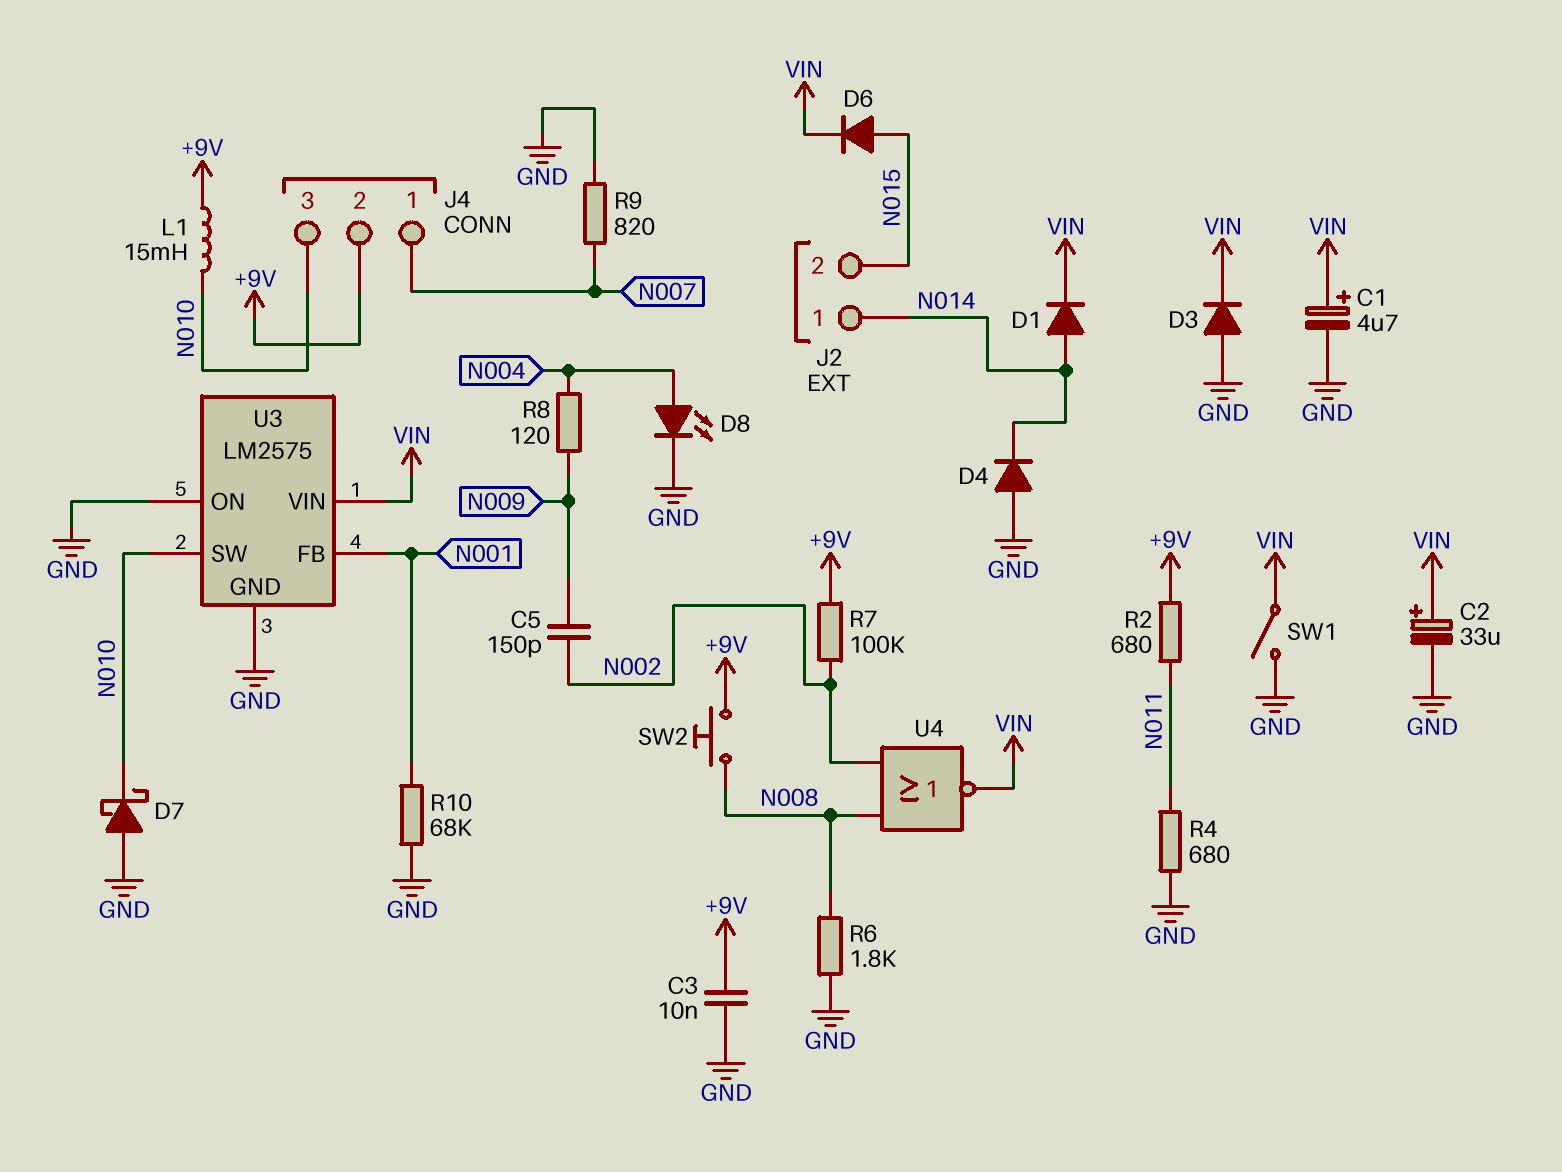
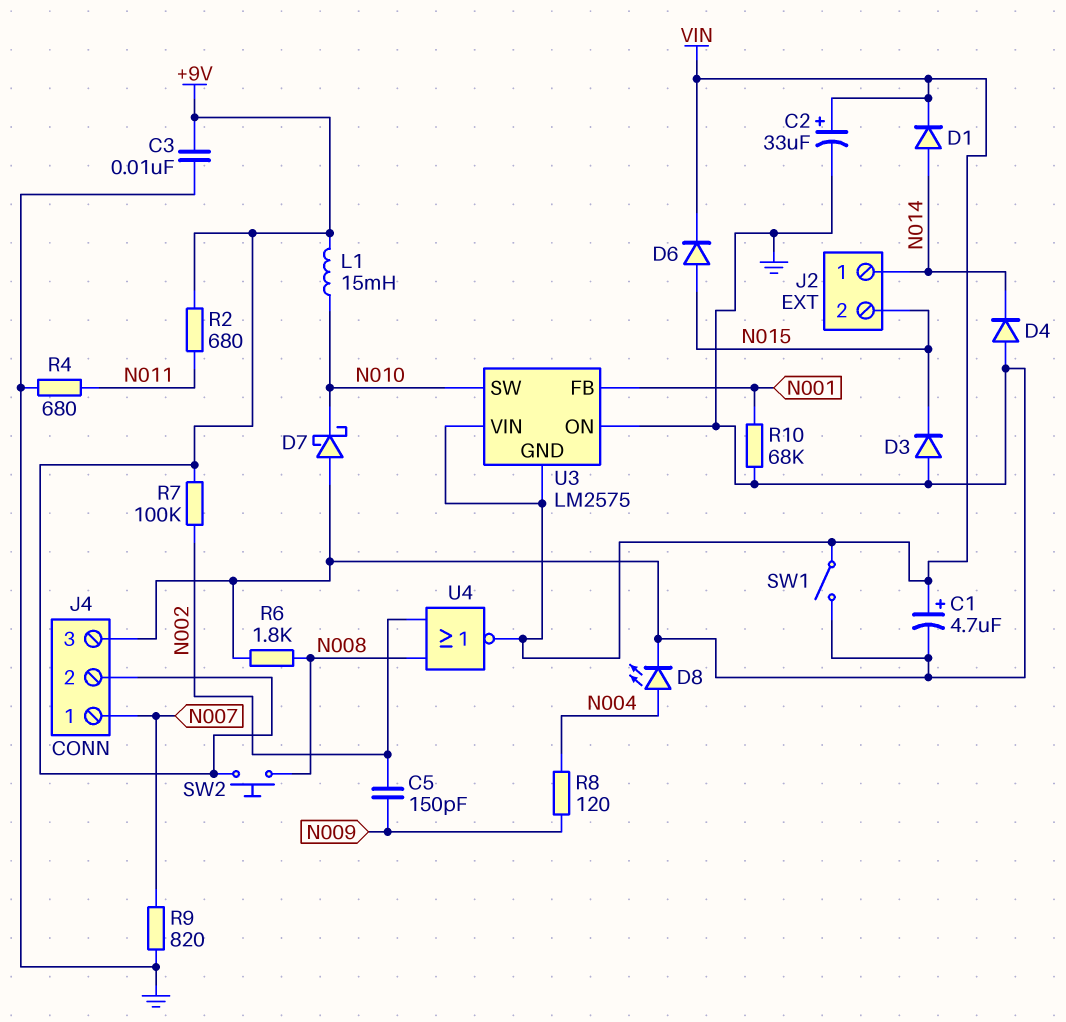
D3: diode (A GND, K VIN) -> diode (A GND, K N015)
J4 pin 3: N010 -> GND
U3 pin GND: GND -> VIN

